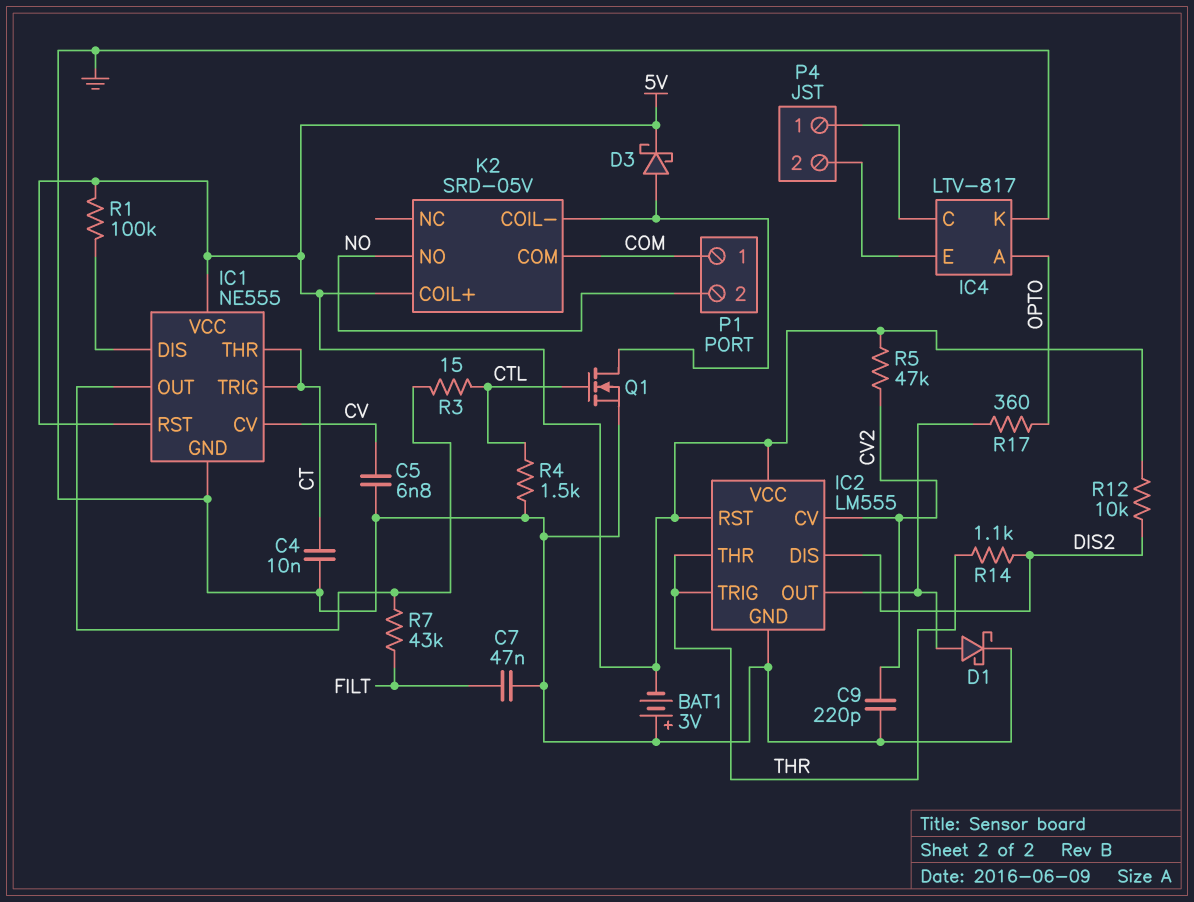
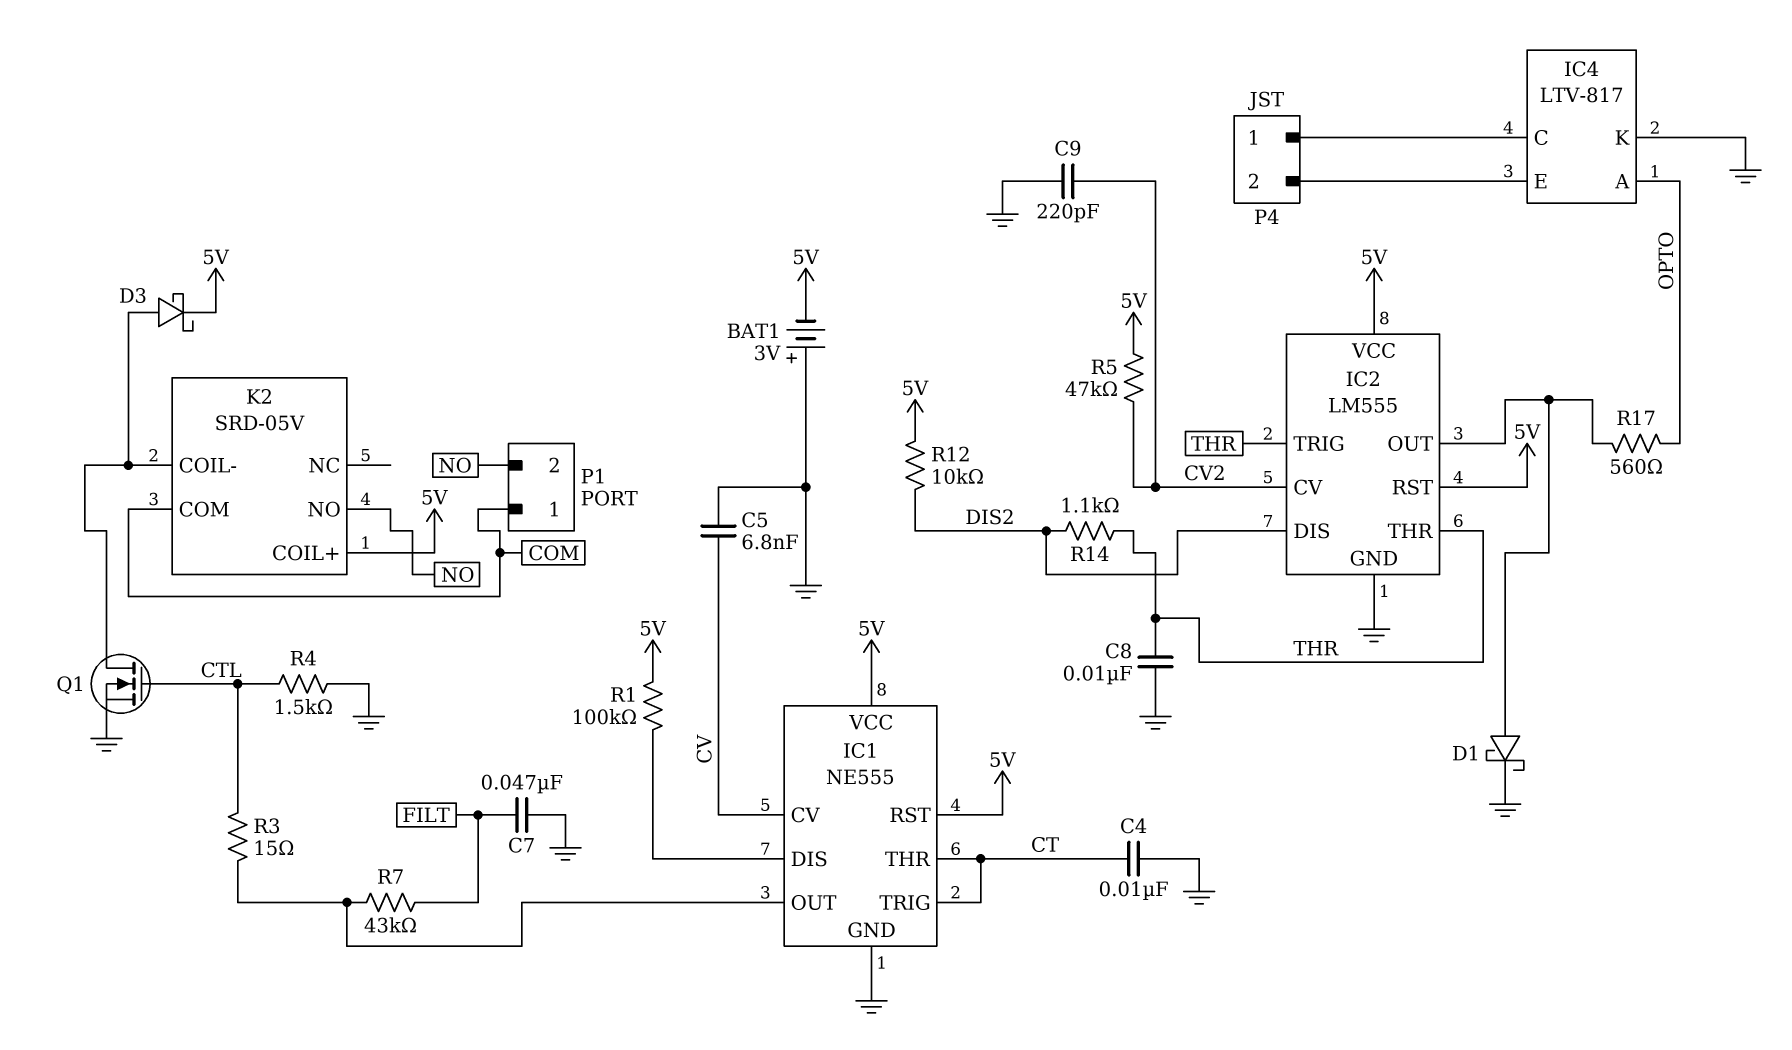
C8: none -> 10nF (GND, THR)
R17: 360 (IC2/OUT, OPTO) -> 560 (IC2/OUT, OPTO)

